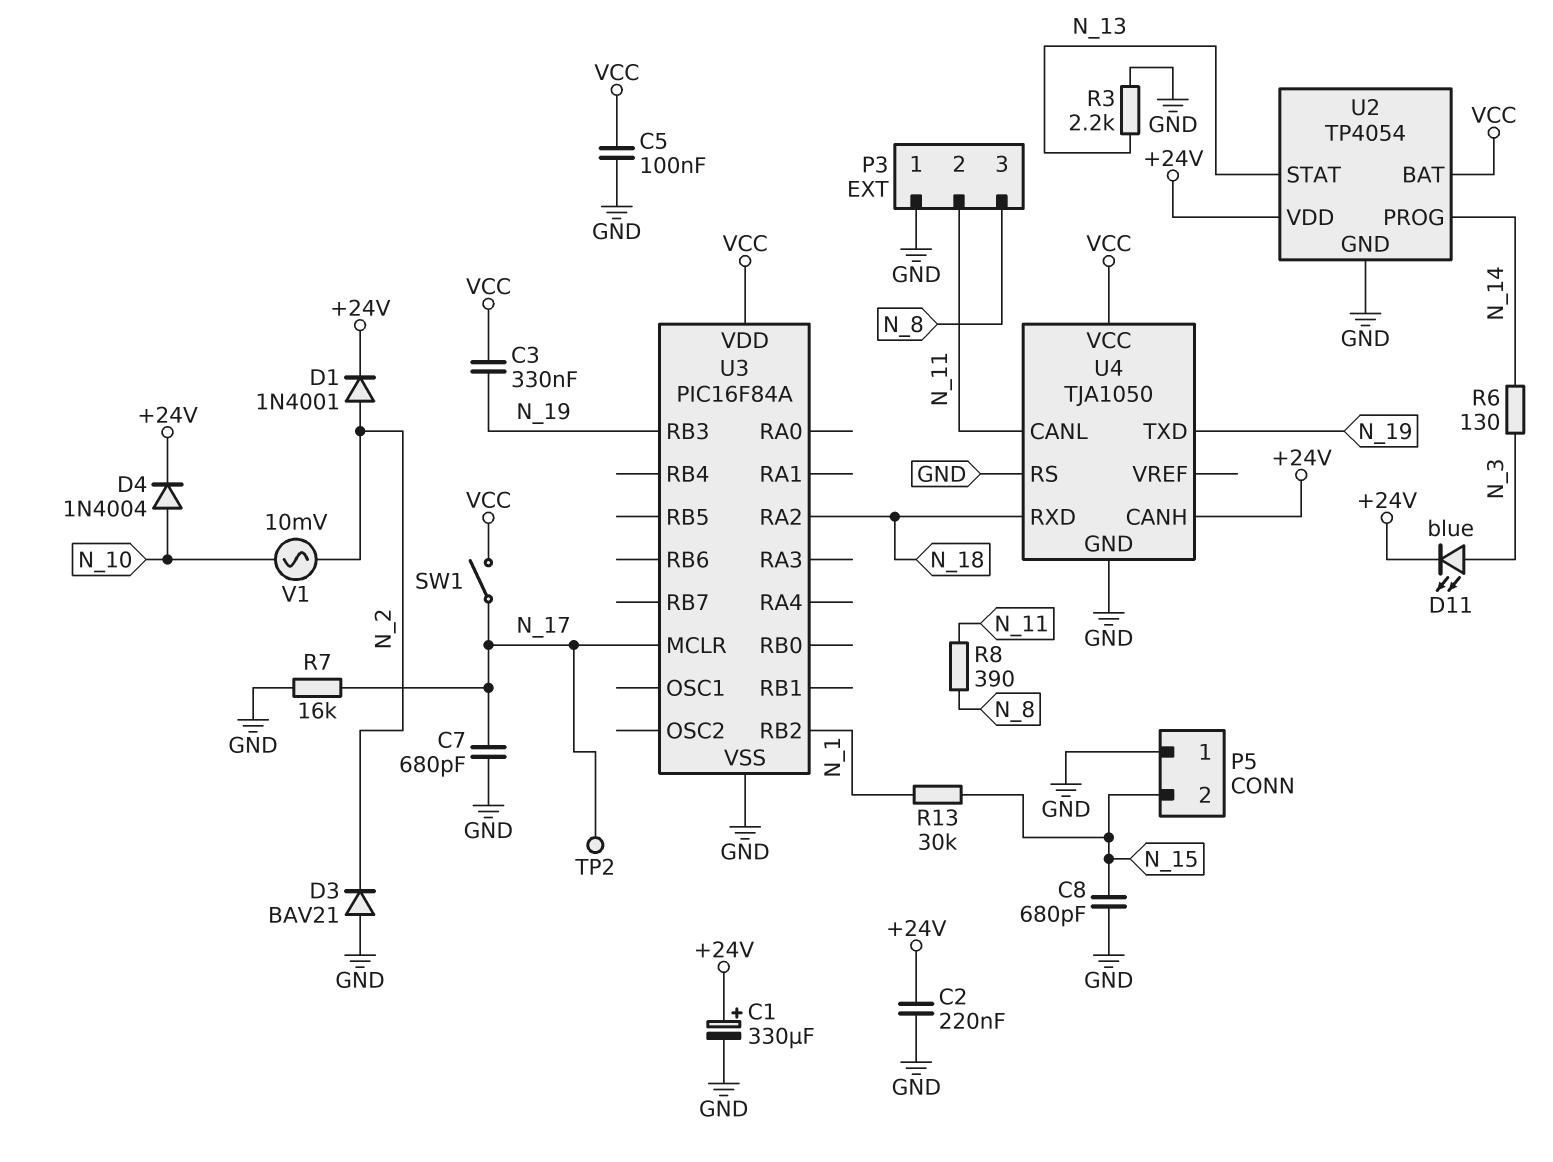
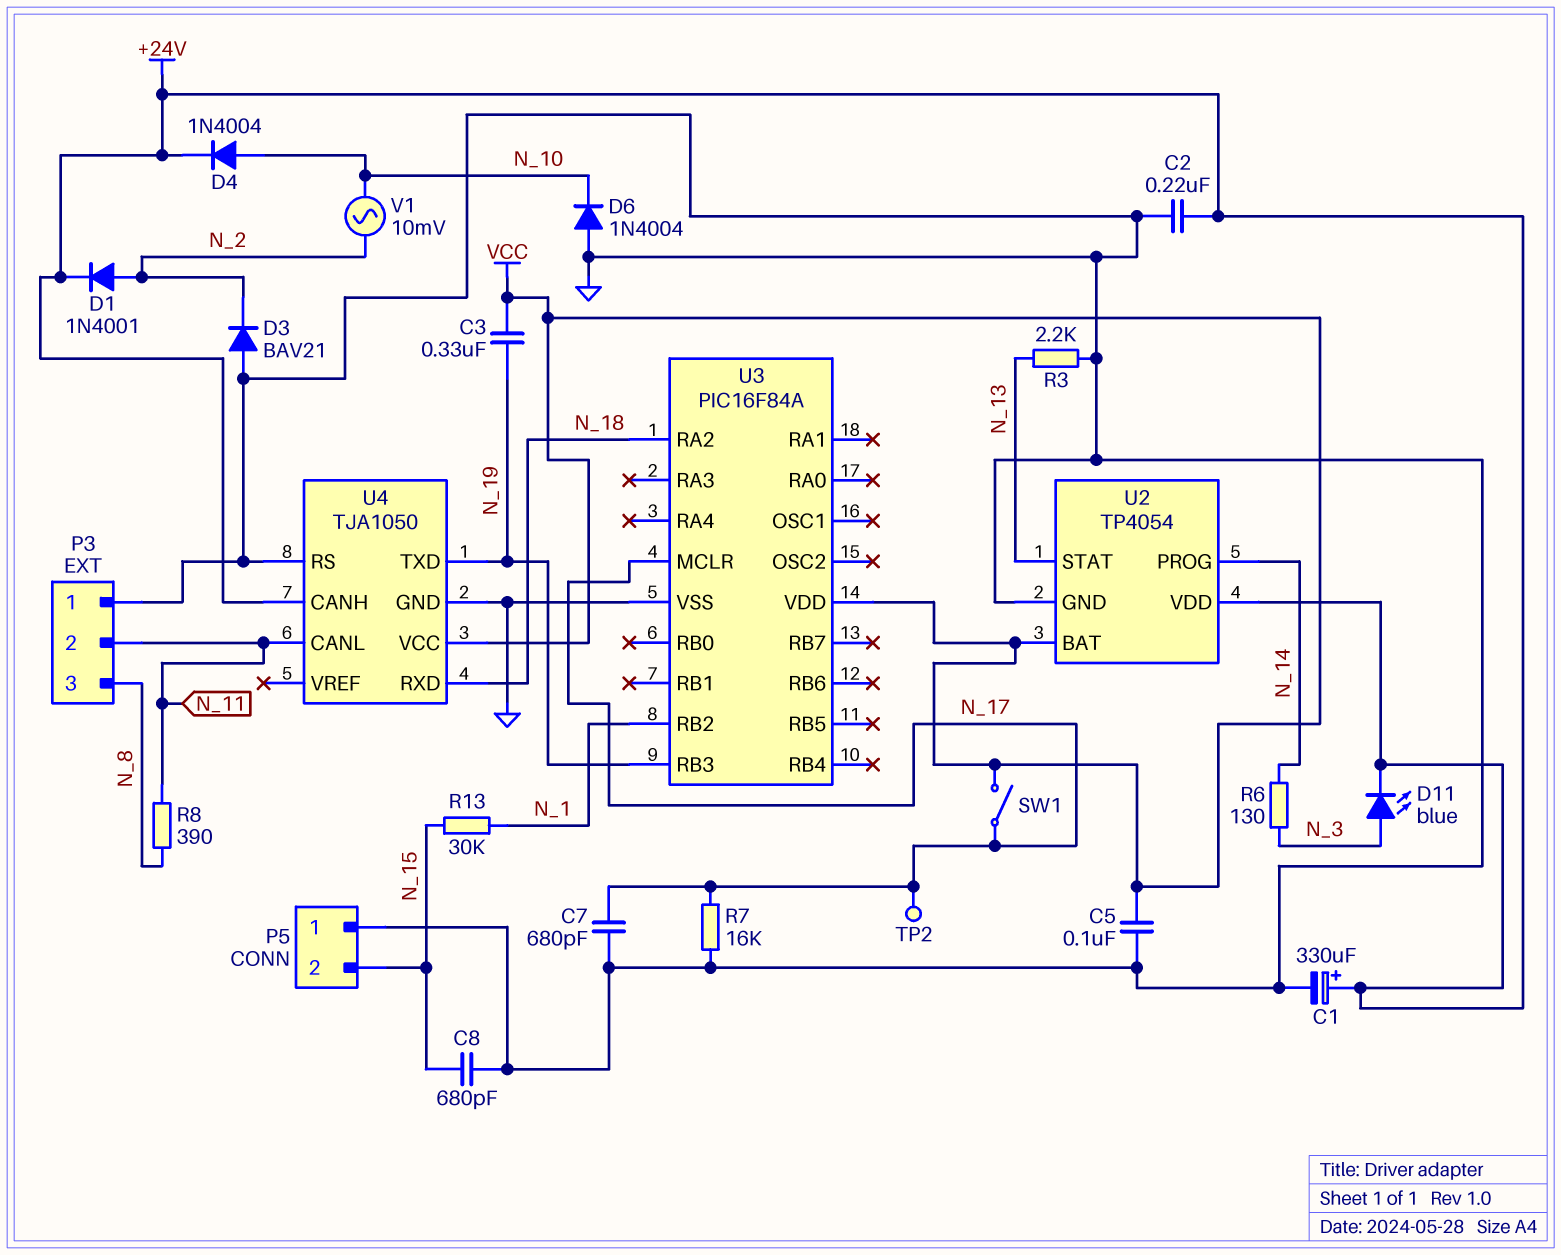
D6: none -> diode 1N4004 (A GND, K N_10)

